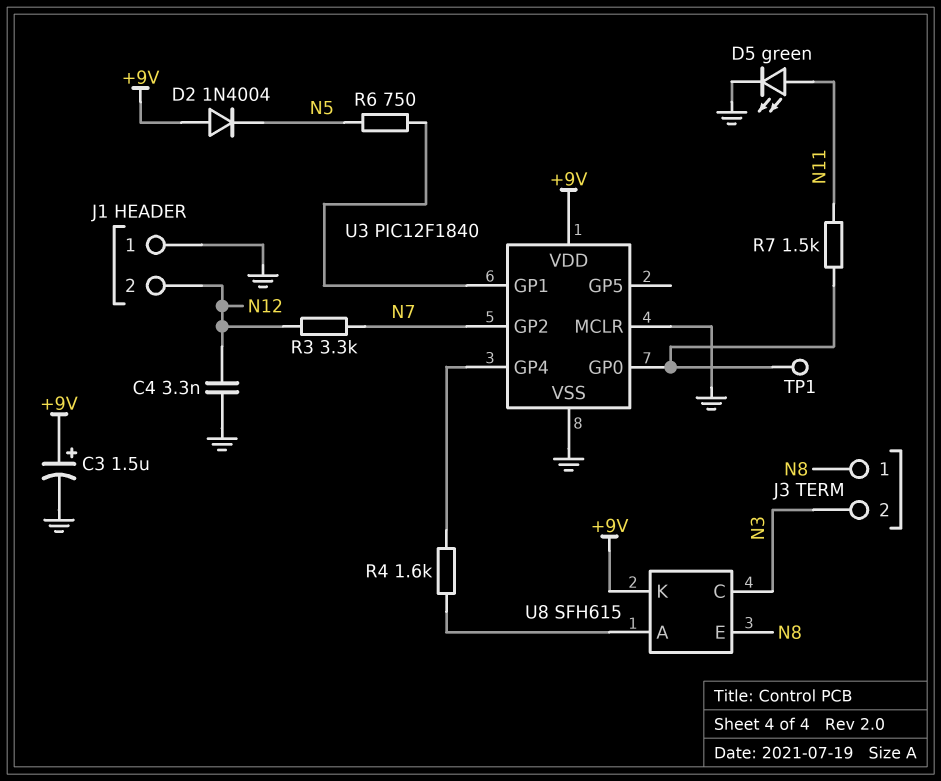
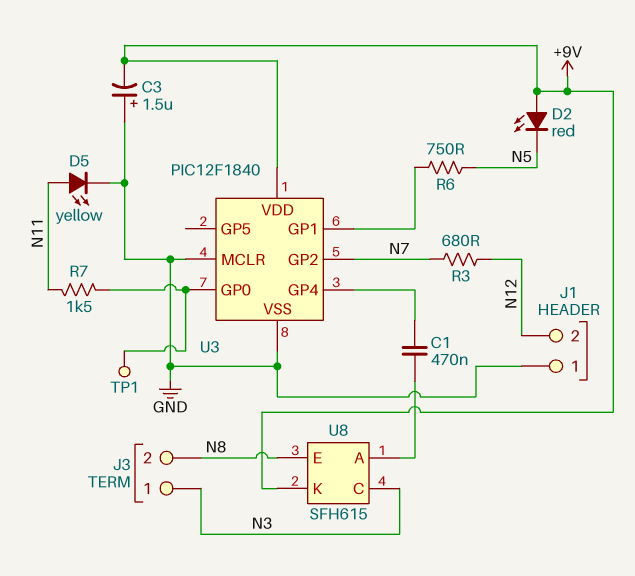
C1: none -> 470nF (U3/GP4, U8/A)
C3: 1.5uF (plus +9V, minus GND) -> 1.5uF (plus GND, minus +9V)
C4: 3.3nF (GND, N12) -> none
D2: diode 1N4004 (A +9V, K N5) -> LED red (A +9V, K N5)
D5: LED green (A N11, K GND) -> LED yellow (A N11, K GND)
J3 pin 1: N8 -> N3
J3 pin 2: N3 -> N8
R3: 3.3k (N7, N12) -> 680 (N7, N12)
R4: 1.6k (U3/GP4, U8/A) -> none

